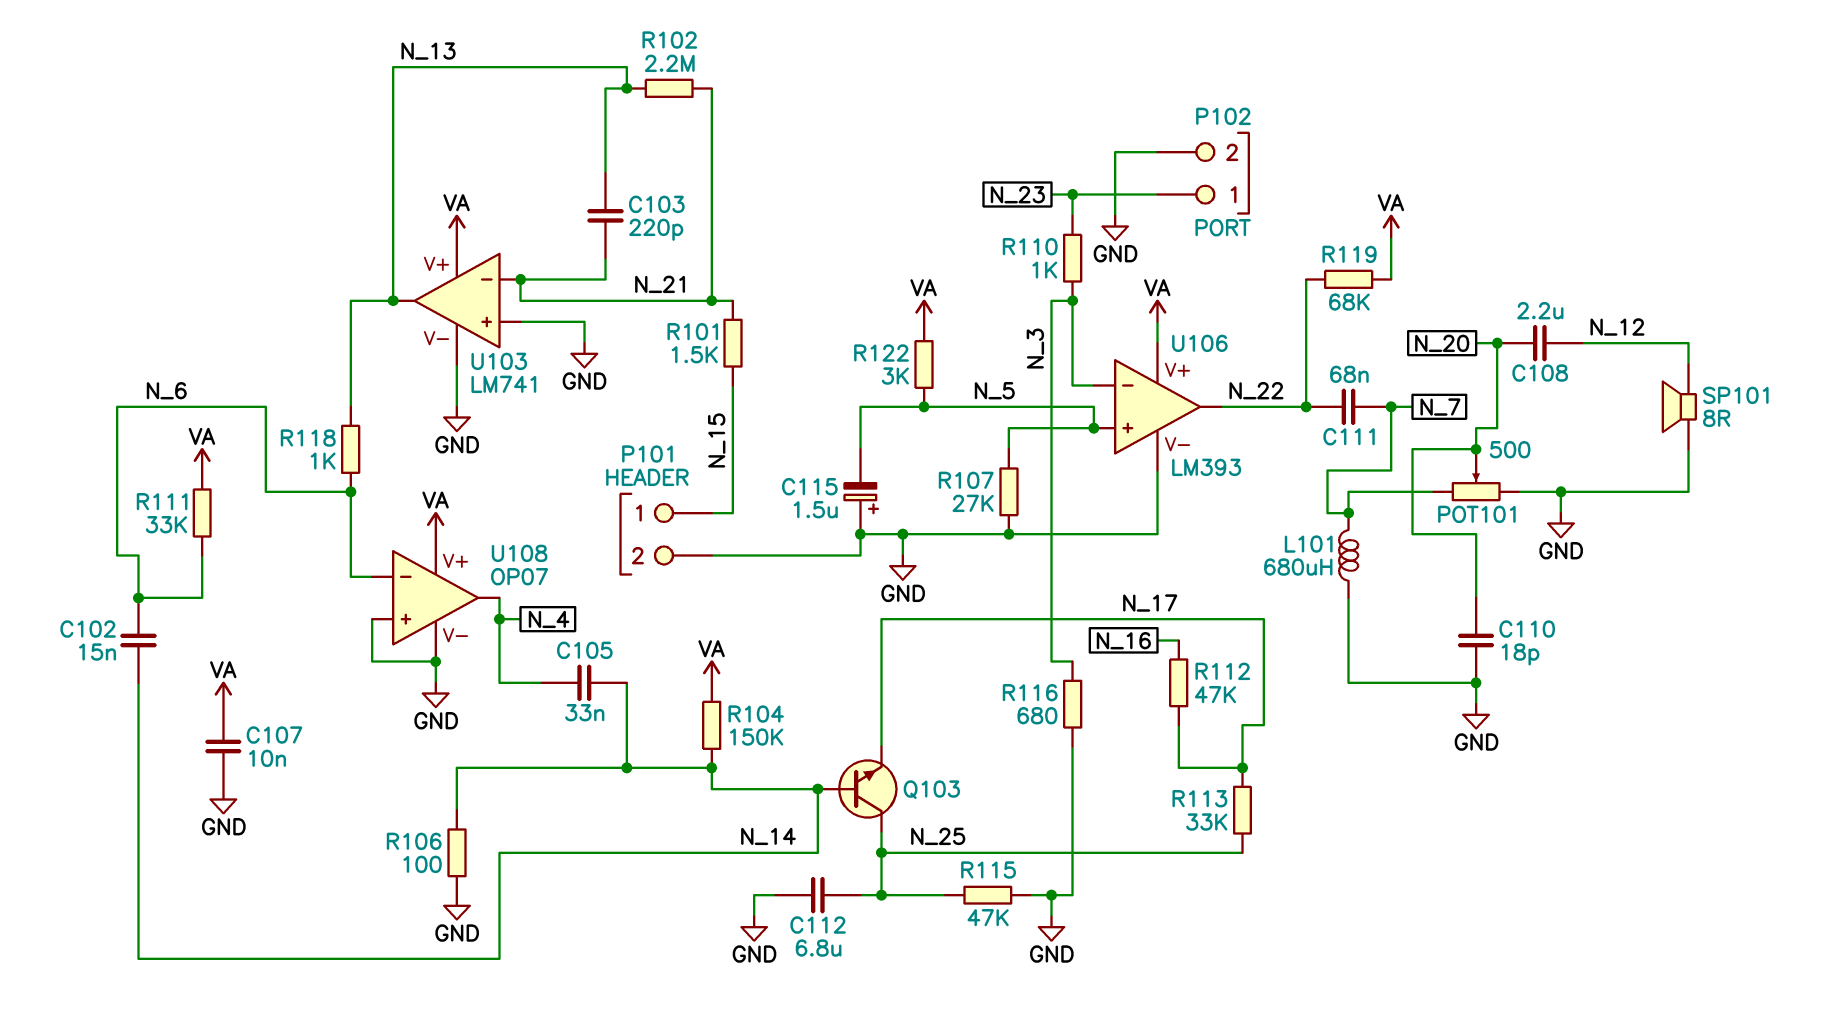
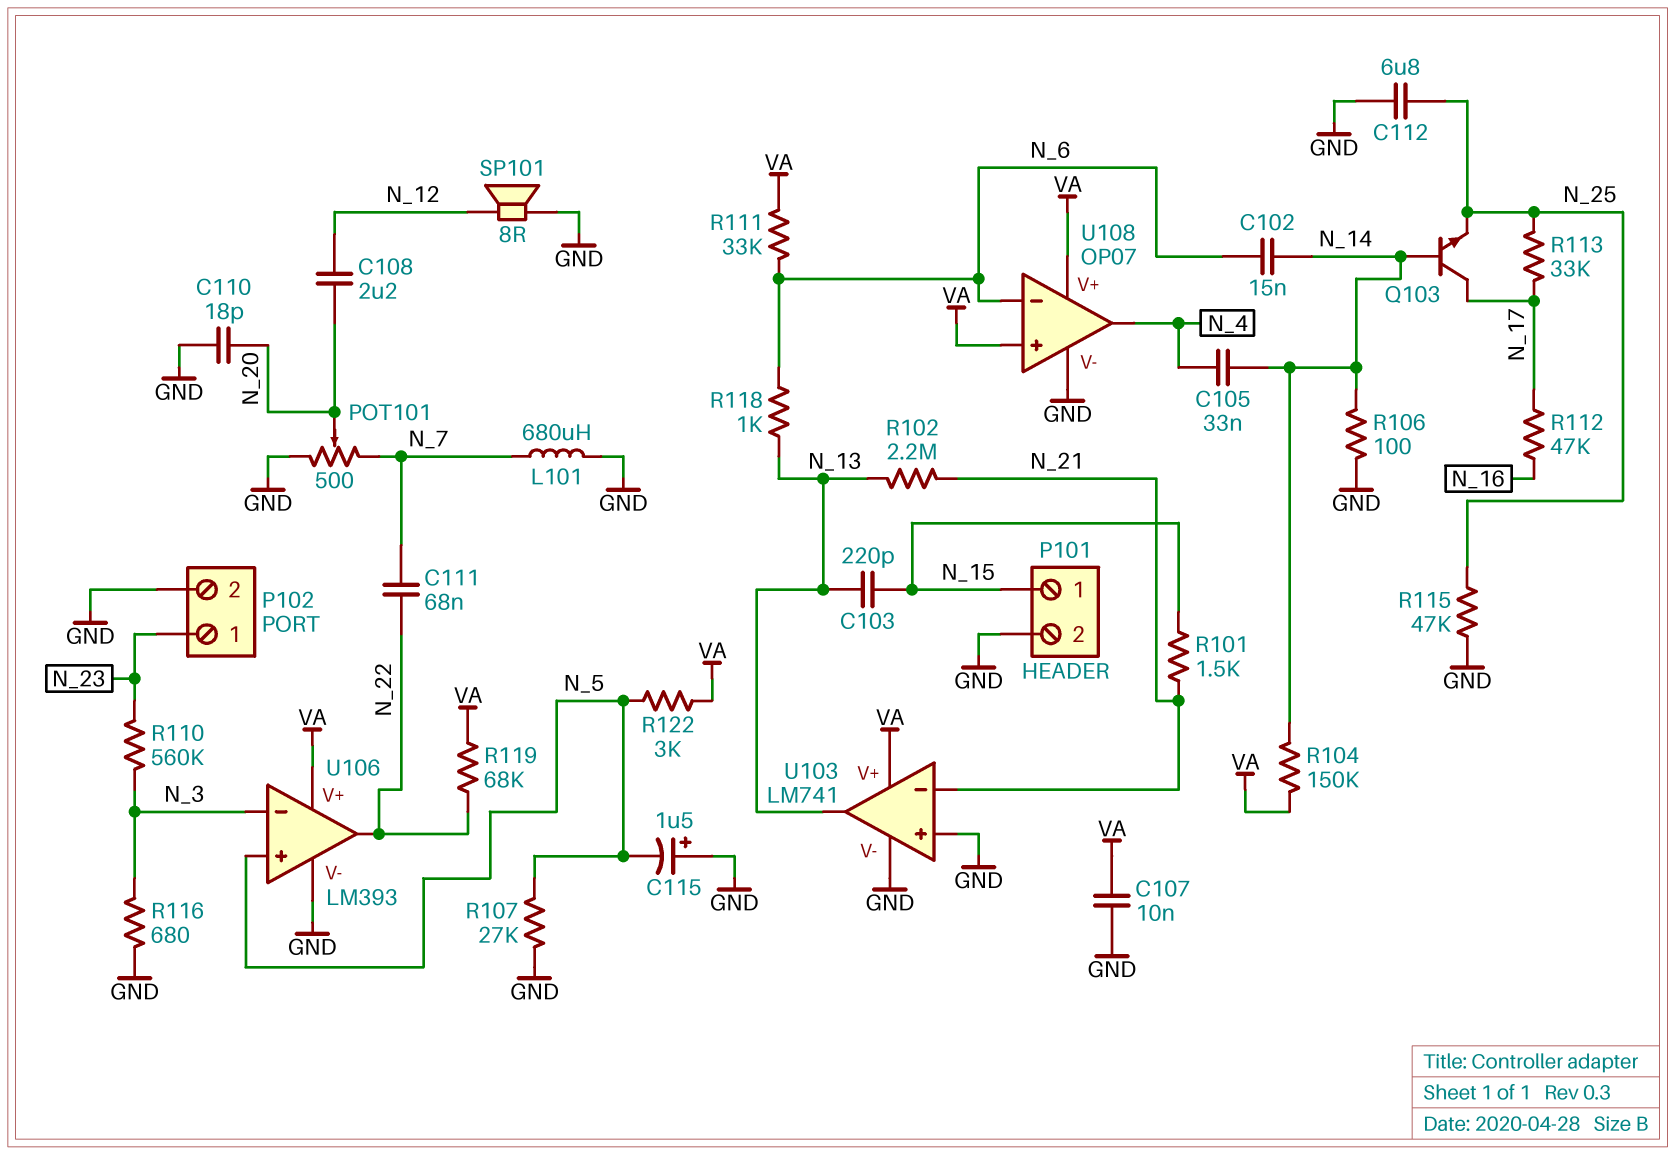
C103: 220pF (N_13, N_21) -> 220pF (N_13, N_15)
Q103: NPN (B N_14, C N_25, E N_17) -> NPN (B N_14, C N_17, E N_25)
R110: 1k (N_3, N_23) -> 560k (N_3, N_23)
U108 pin in+: GND -> VA

